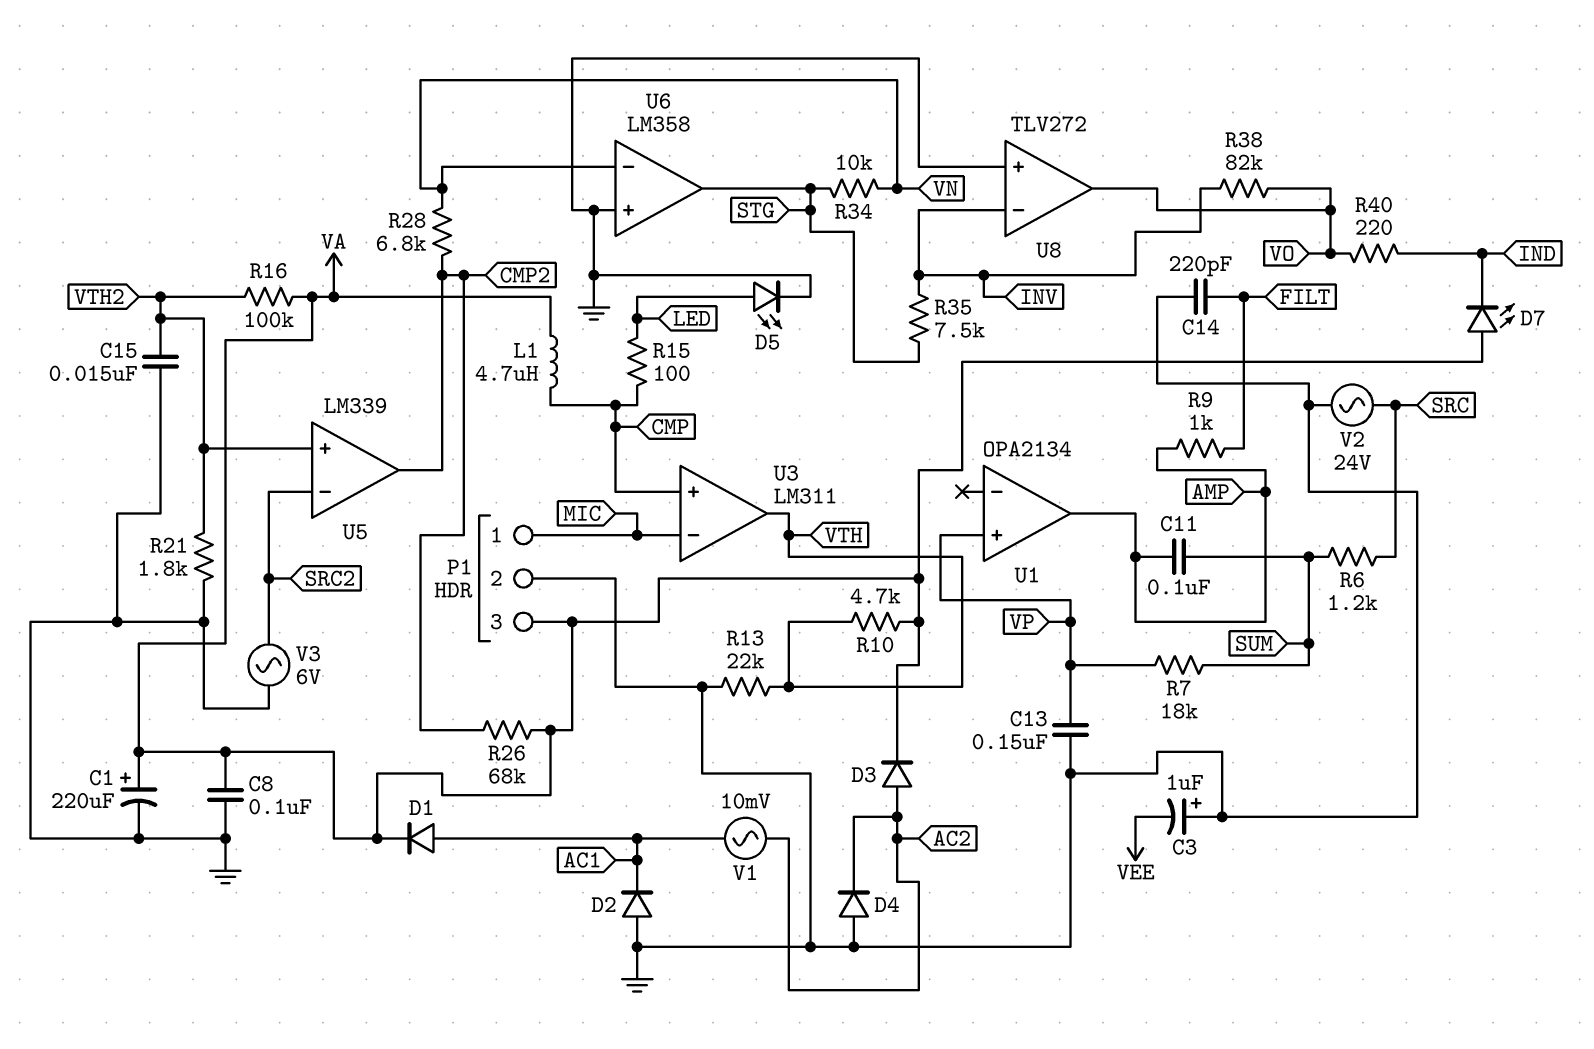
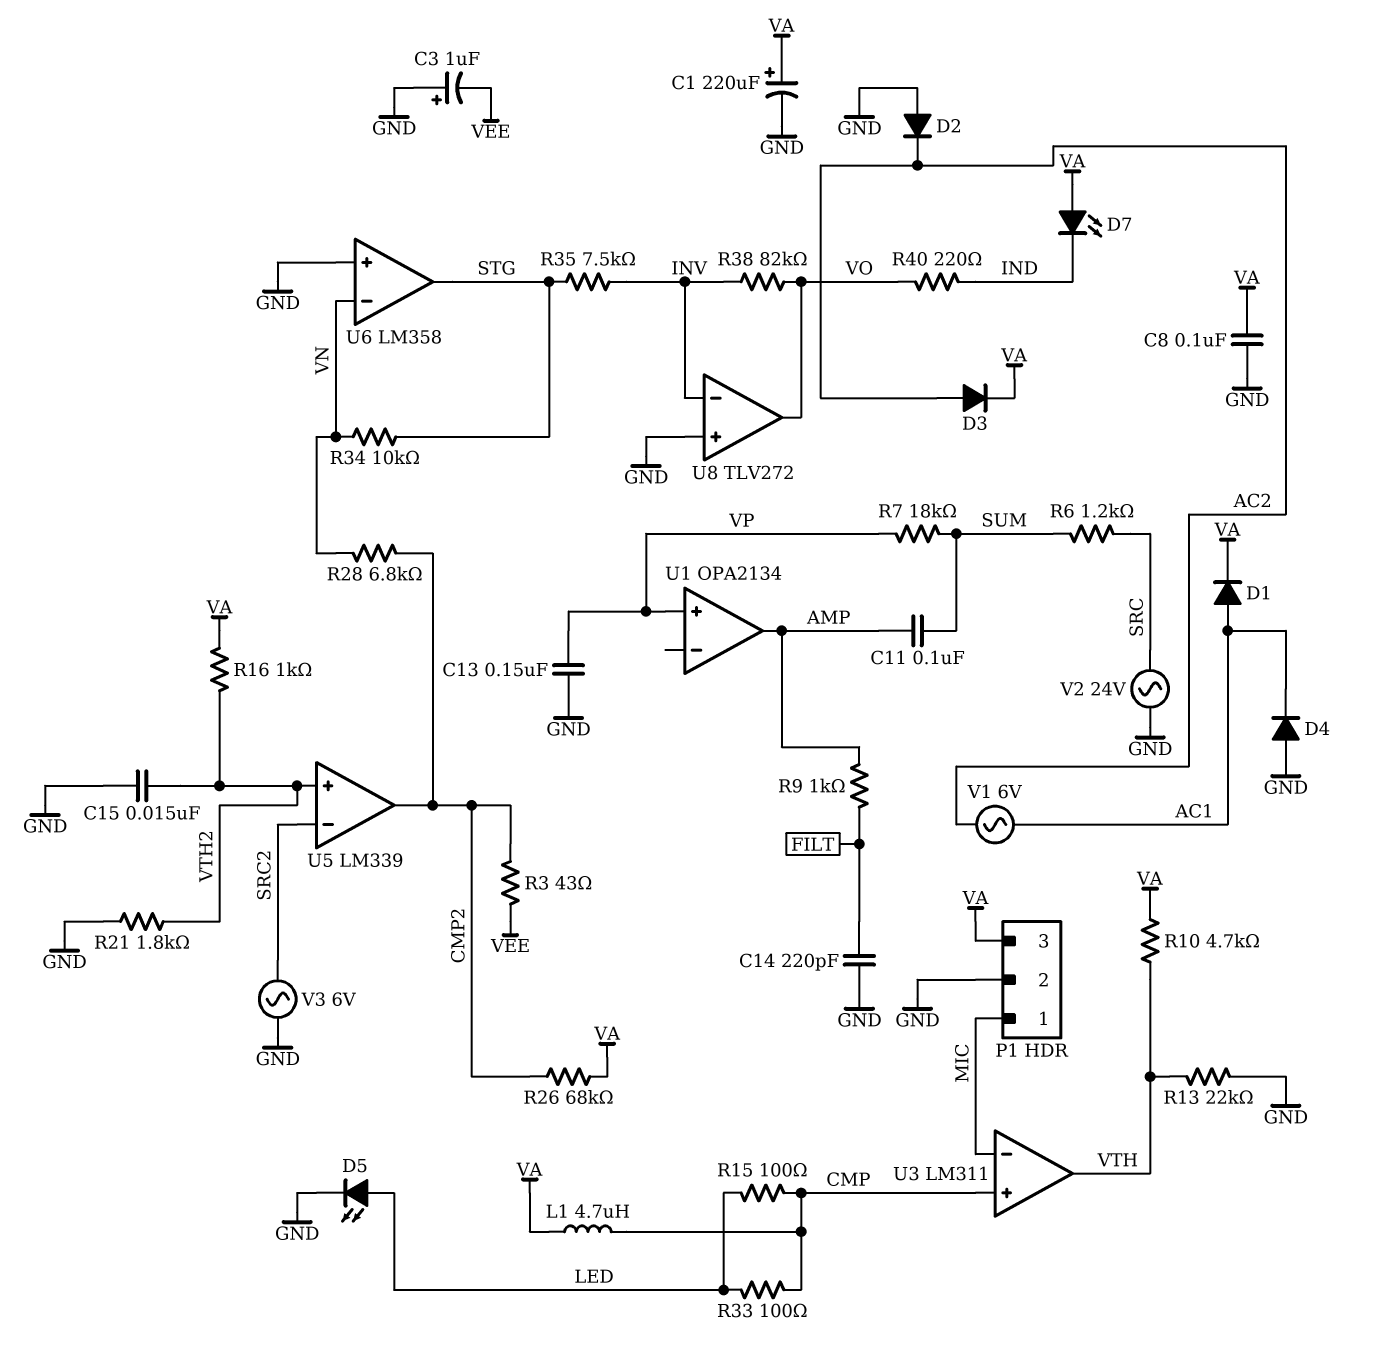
D2: diode (A GND, K AC1) -> diode (A GND, K AC2)
D4: diode (A GND, K AC2) -> diode (A GND, K AC1)
R3: none -> 43 (CMP2, VEE)
R16: 100k (VA, VTH2) -> 1k (VA, VTH2)
R33: none -> 100 (CMP, LED)
V1: AC 10mV (AC1, AC2) -> AC 6V (AC1, AC2)

